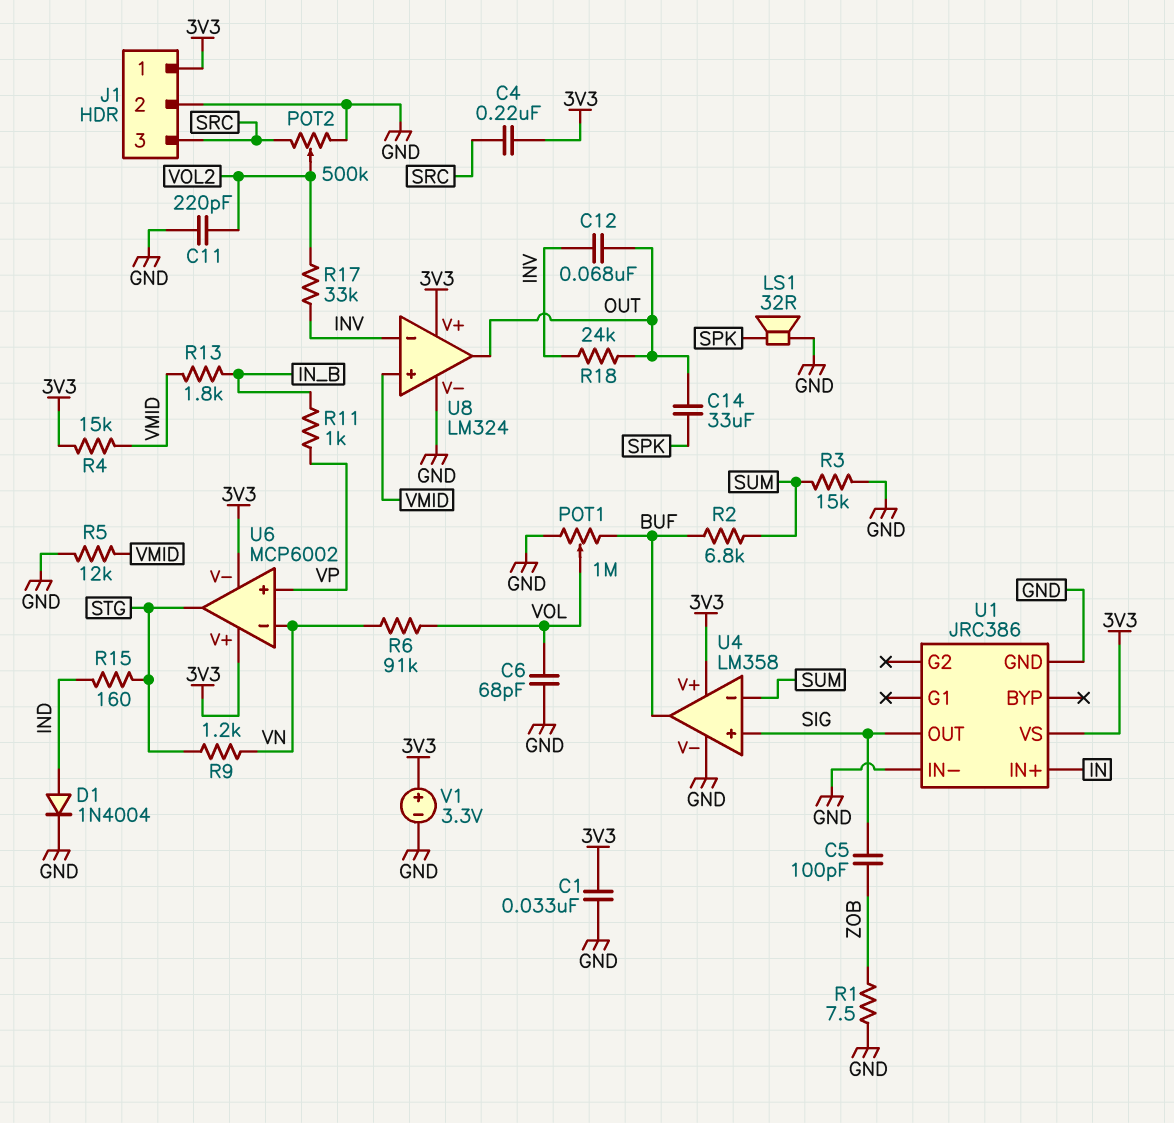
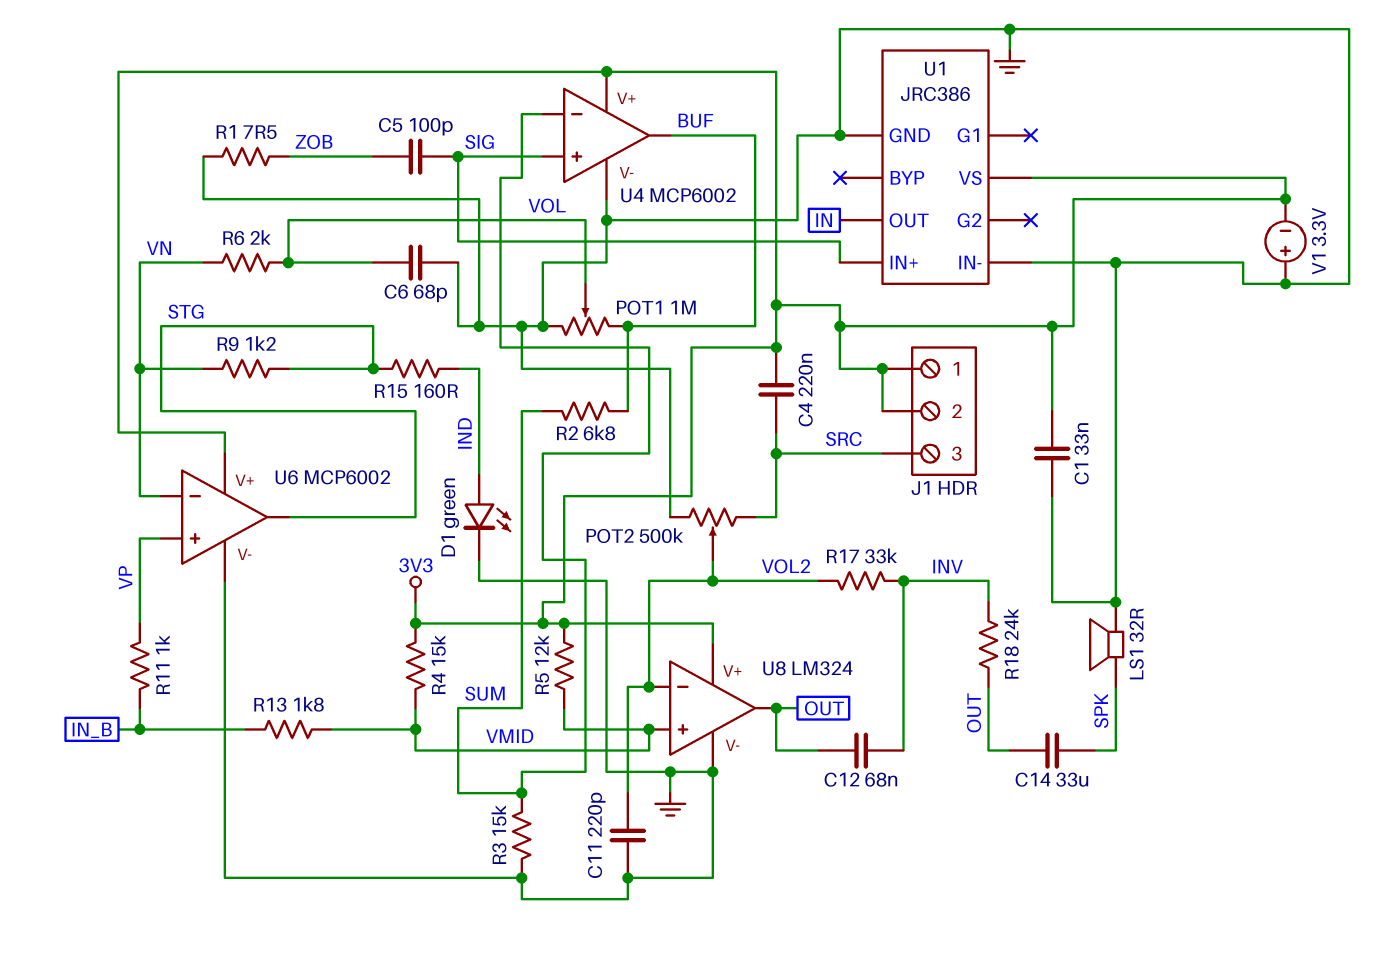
D1: diode 1N4004 (A IND, K GND) -> LED green (A IND, K GND)
J1 pin 2: GND -> 3V3
R5: 12k (GND, VMID) -> 12k (3V3, VMID)
R6: 91k (VN, VOL) -> 2k (VN, VOL)
U1 pin IN+: IN -> SIG
U1 pin OUT: SIG -> IN
U4: LM358 -> MCP6002
U6 pin V-: 3V3 -> GND
U8 pin in-: INV -> VOL2
V1: 3.3V (plus 3V3, minus GND) -> 3.3V (plus GND, minus 3V3)

